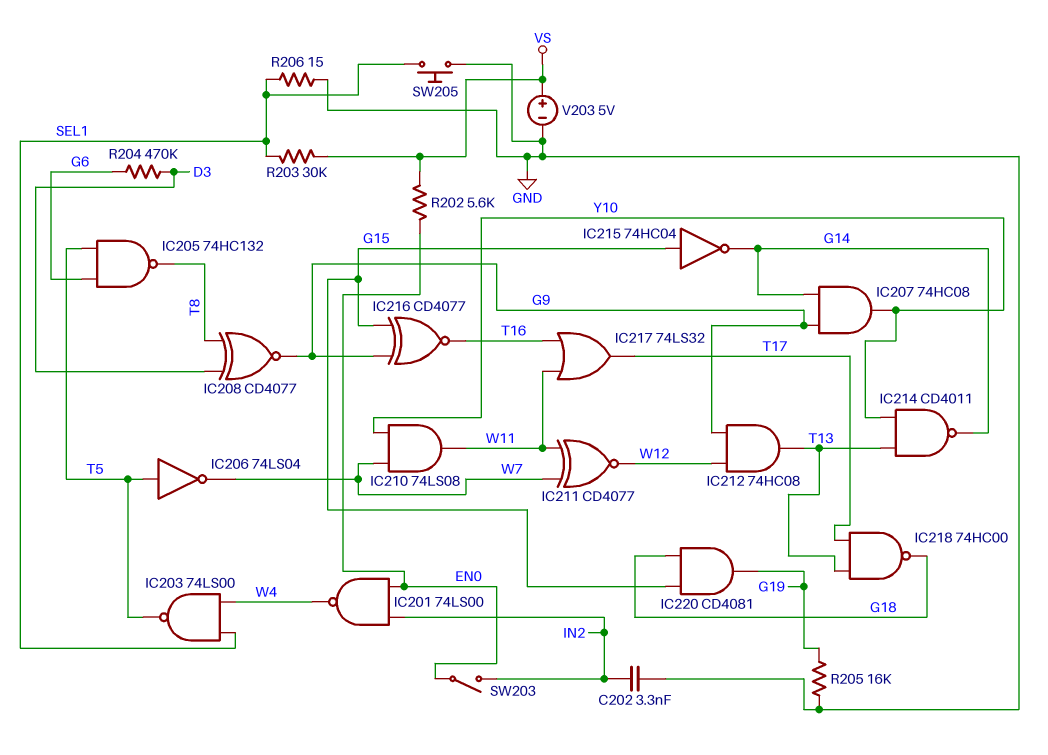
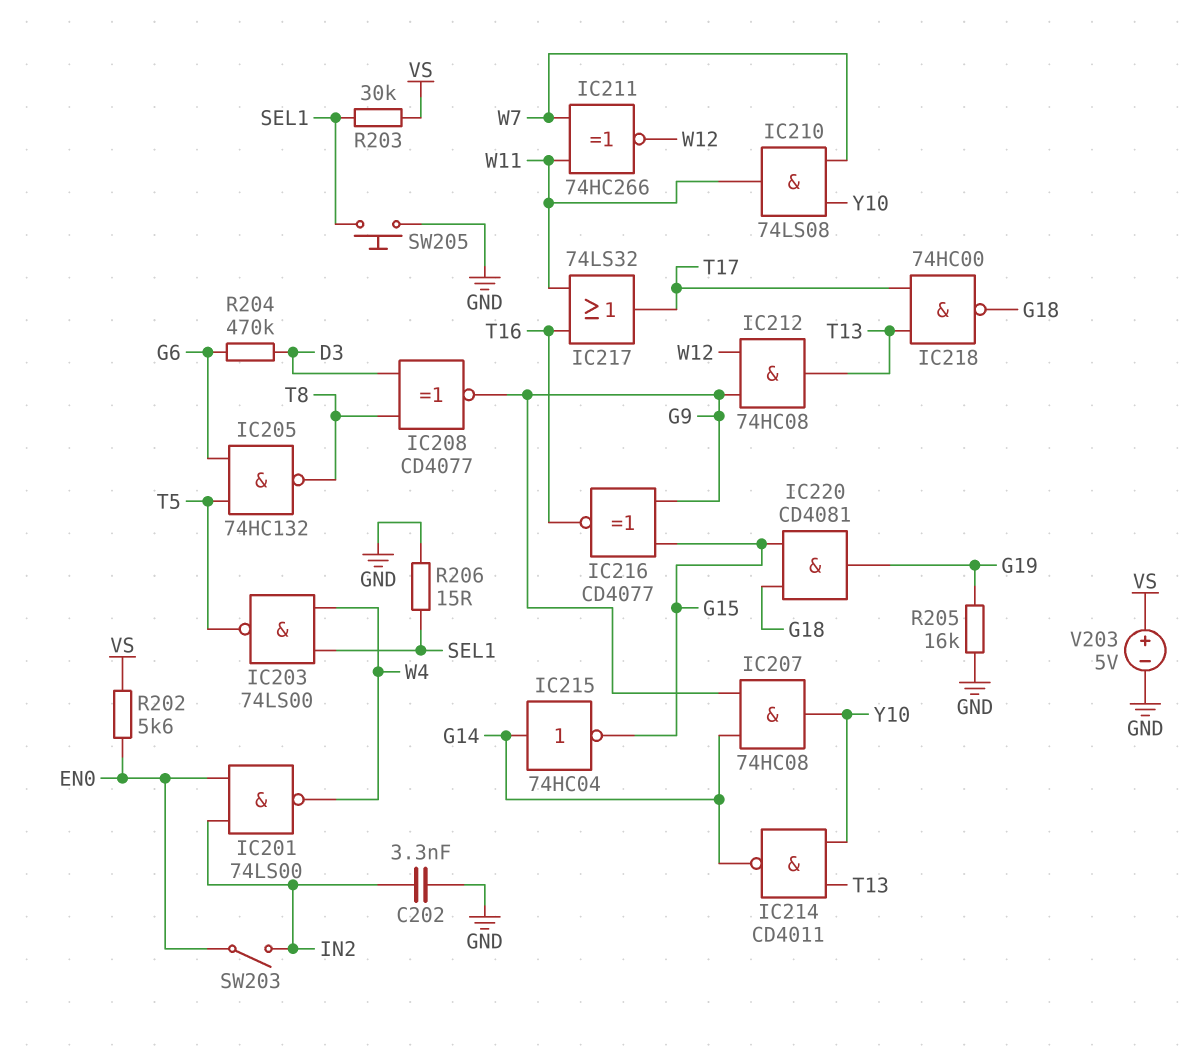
IC206: NOT 74LS04 (in T5, out W7) -> none
IC211: XNOR CD4077 (in W7, in W11, out W12) -> XNOR 74HC266 (in W7, in W11, out W12)
IC215: NOT 74HC04 (in G15, out G14) -> NOT 74HC04 (in G14, out G15)

